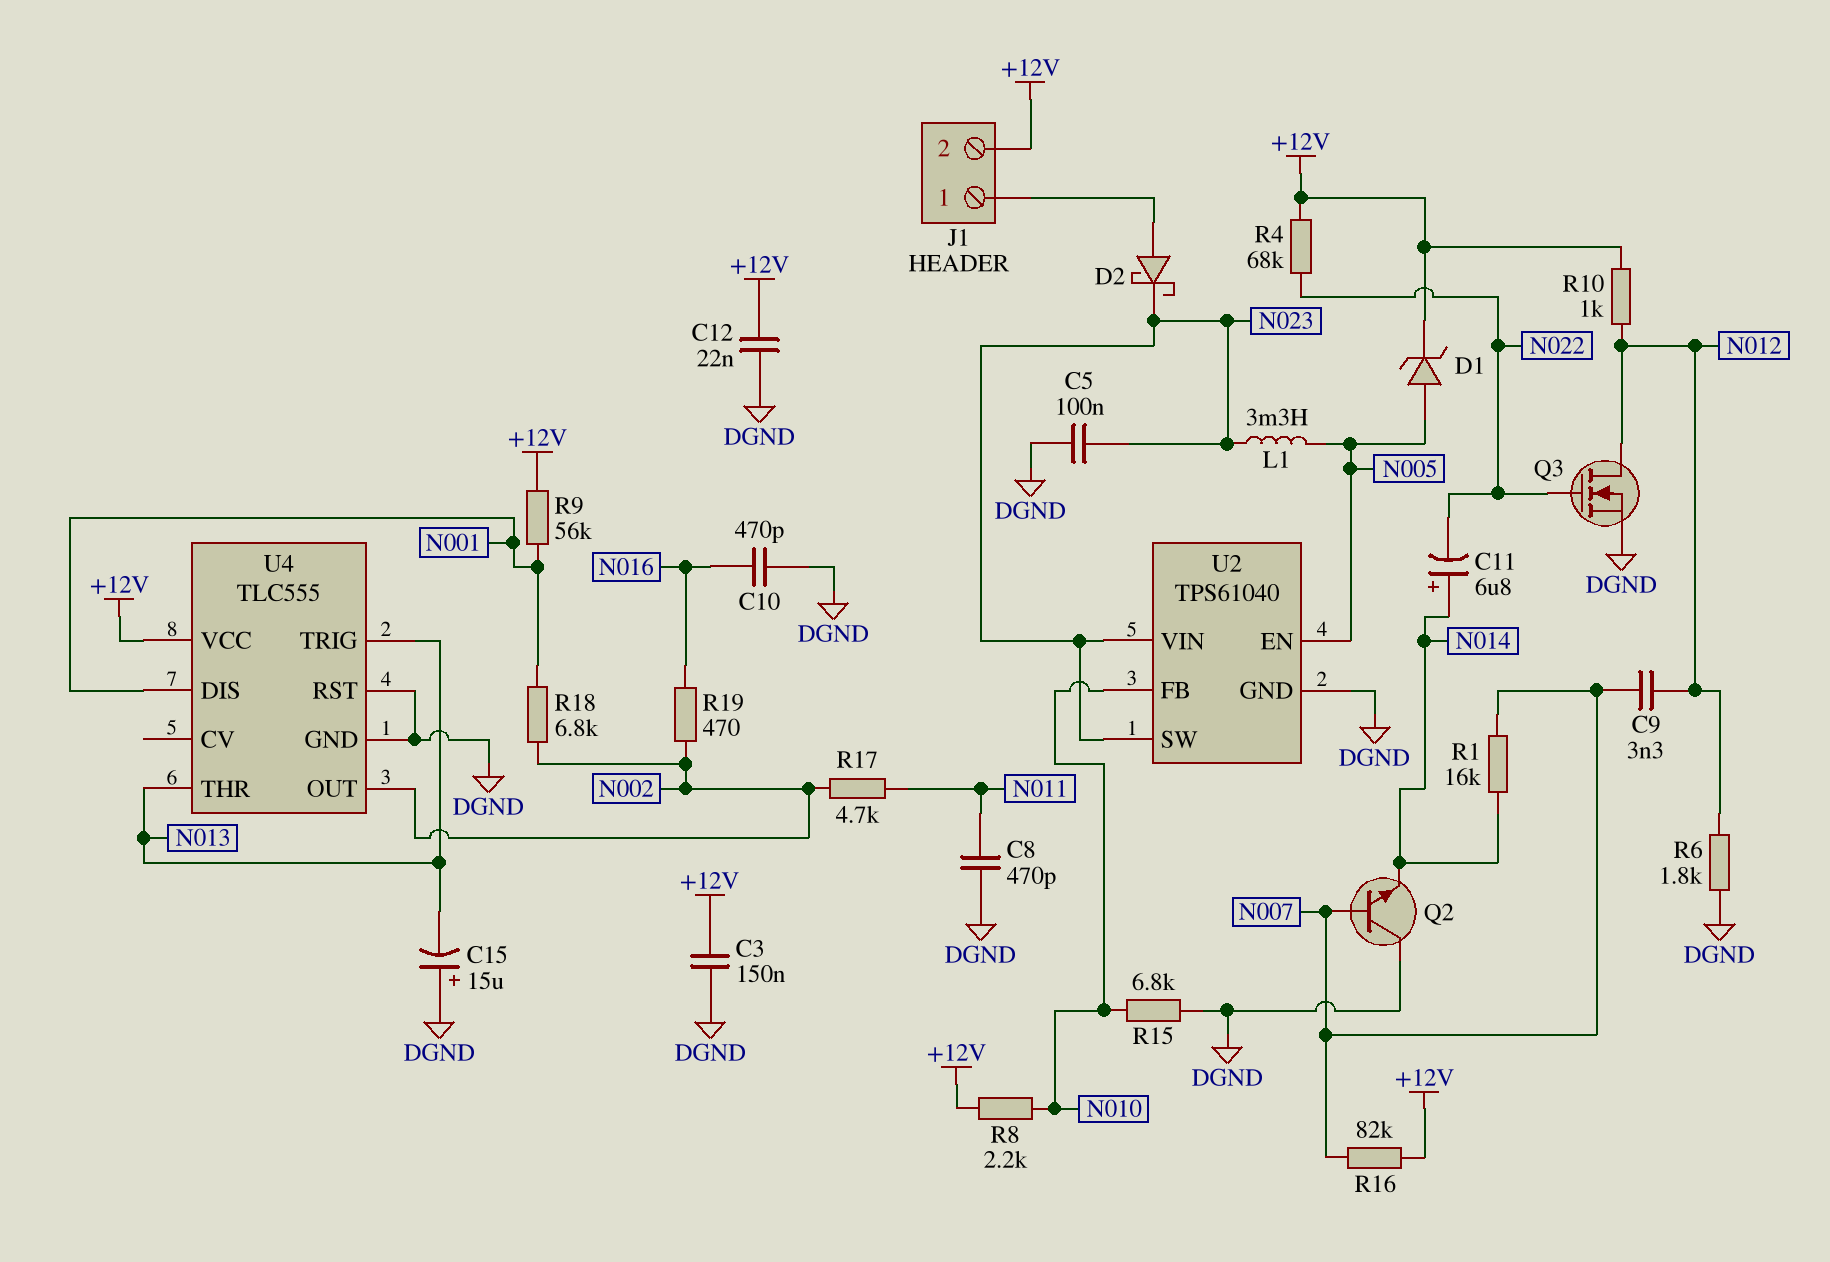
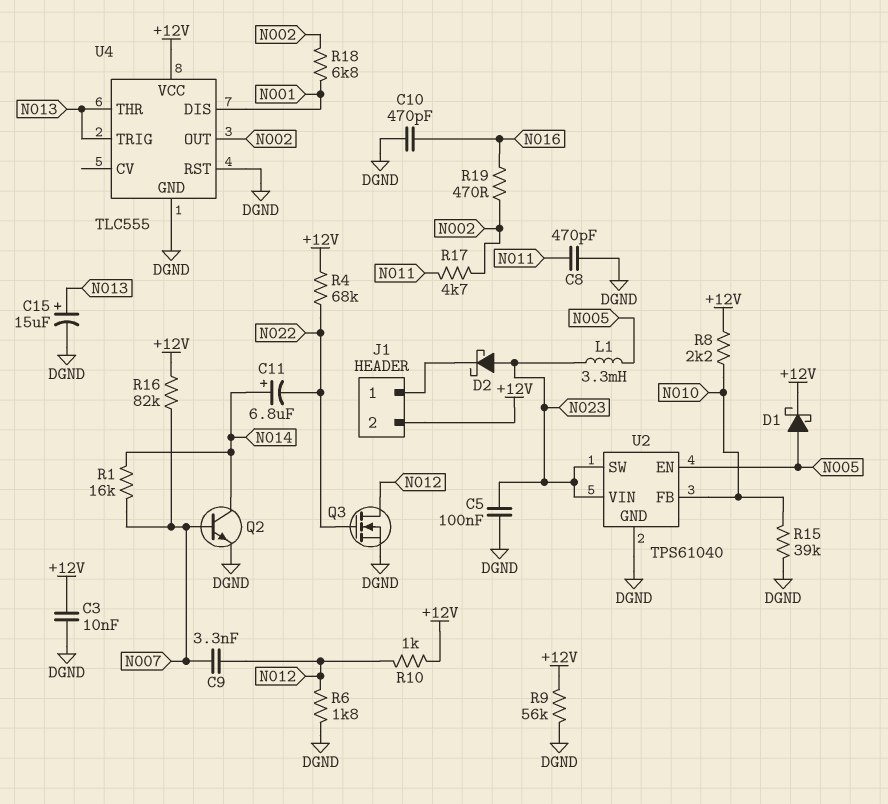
C3: 150nF (+12V, DGND) -> 10nF (+12V, DGND)
C12: 22nF (+12V, DGND) -> none
C15: 15uF (plus DGND, minus N013) -> 15uF (plus N013, minus DGND)
D1: zener (A N005, K +12V) -> schottky (A N005, K +12V)
D2: schottky (A J1/1, K N023) -> schottky (A N023, K J1/1)
Q2: NPN (B N007, C DGND, E N014) -> NPN (B N007, C N014, E DGND)
R9: 56k (+12V, N001) -> 56k (+12V, DGND)
R15: 6.8k (DGND, N010) -> 39k (DGND, N010)

